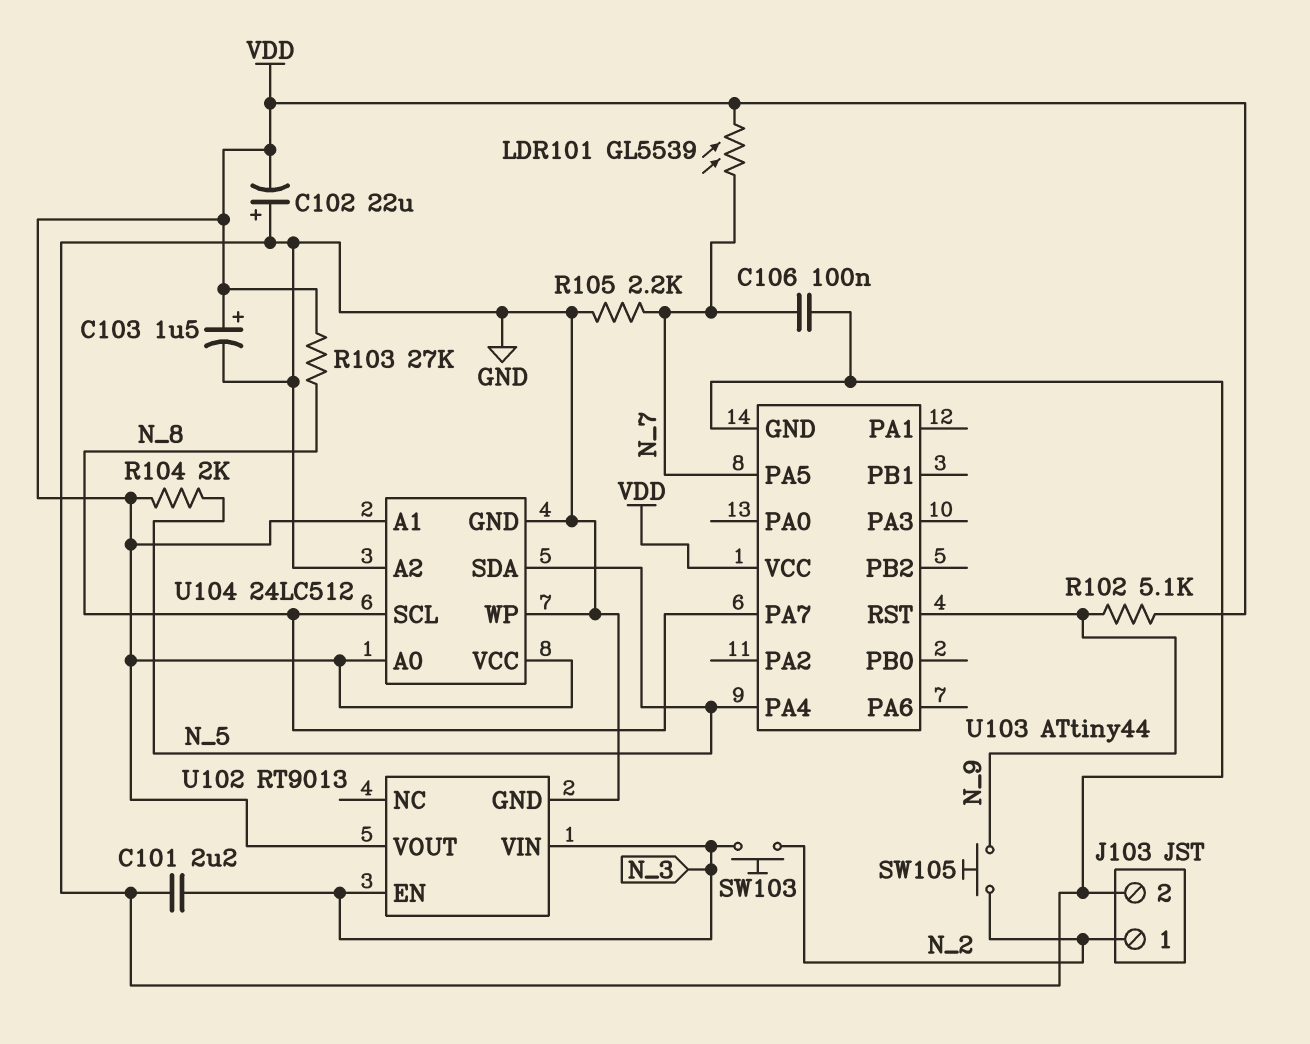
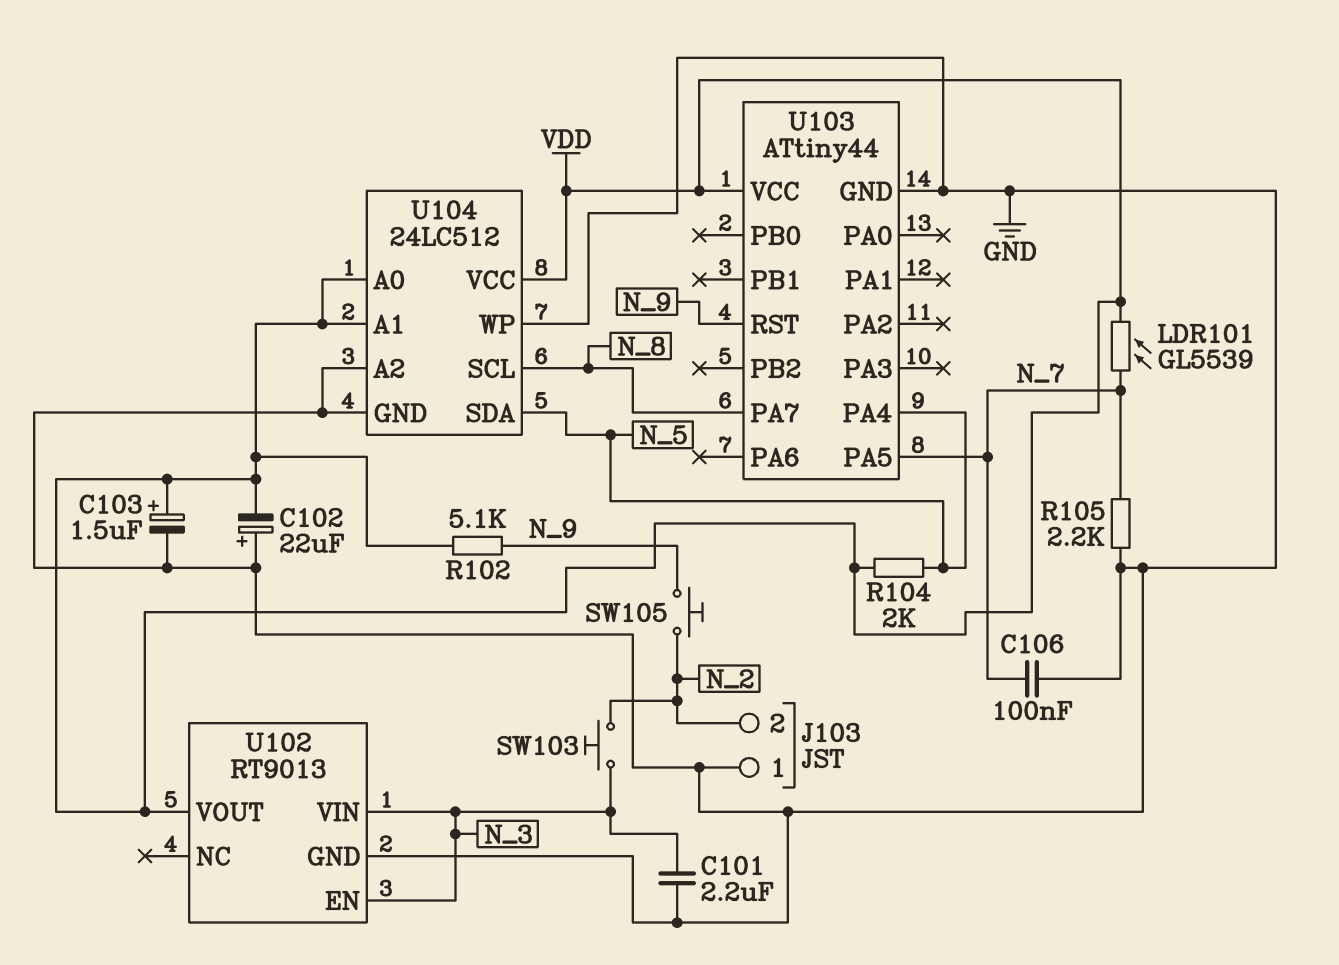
J103 pin 1: N_2 -> GND
J103 pin 2: GND -> N_2
R103: 27k (N_8, VDD) -> none

